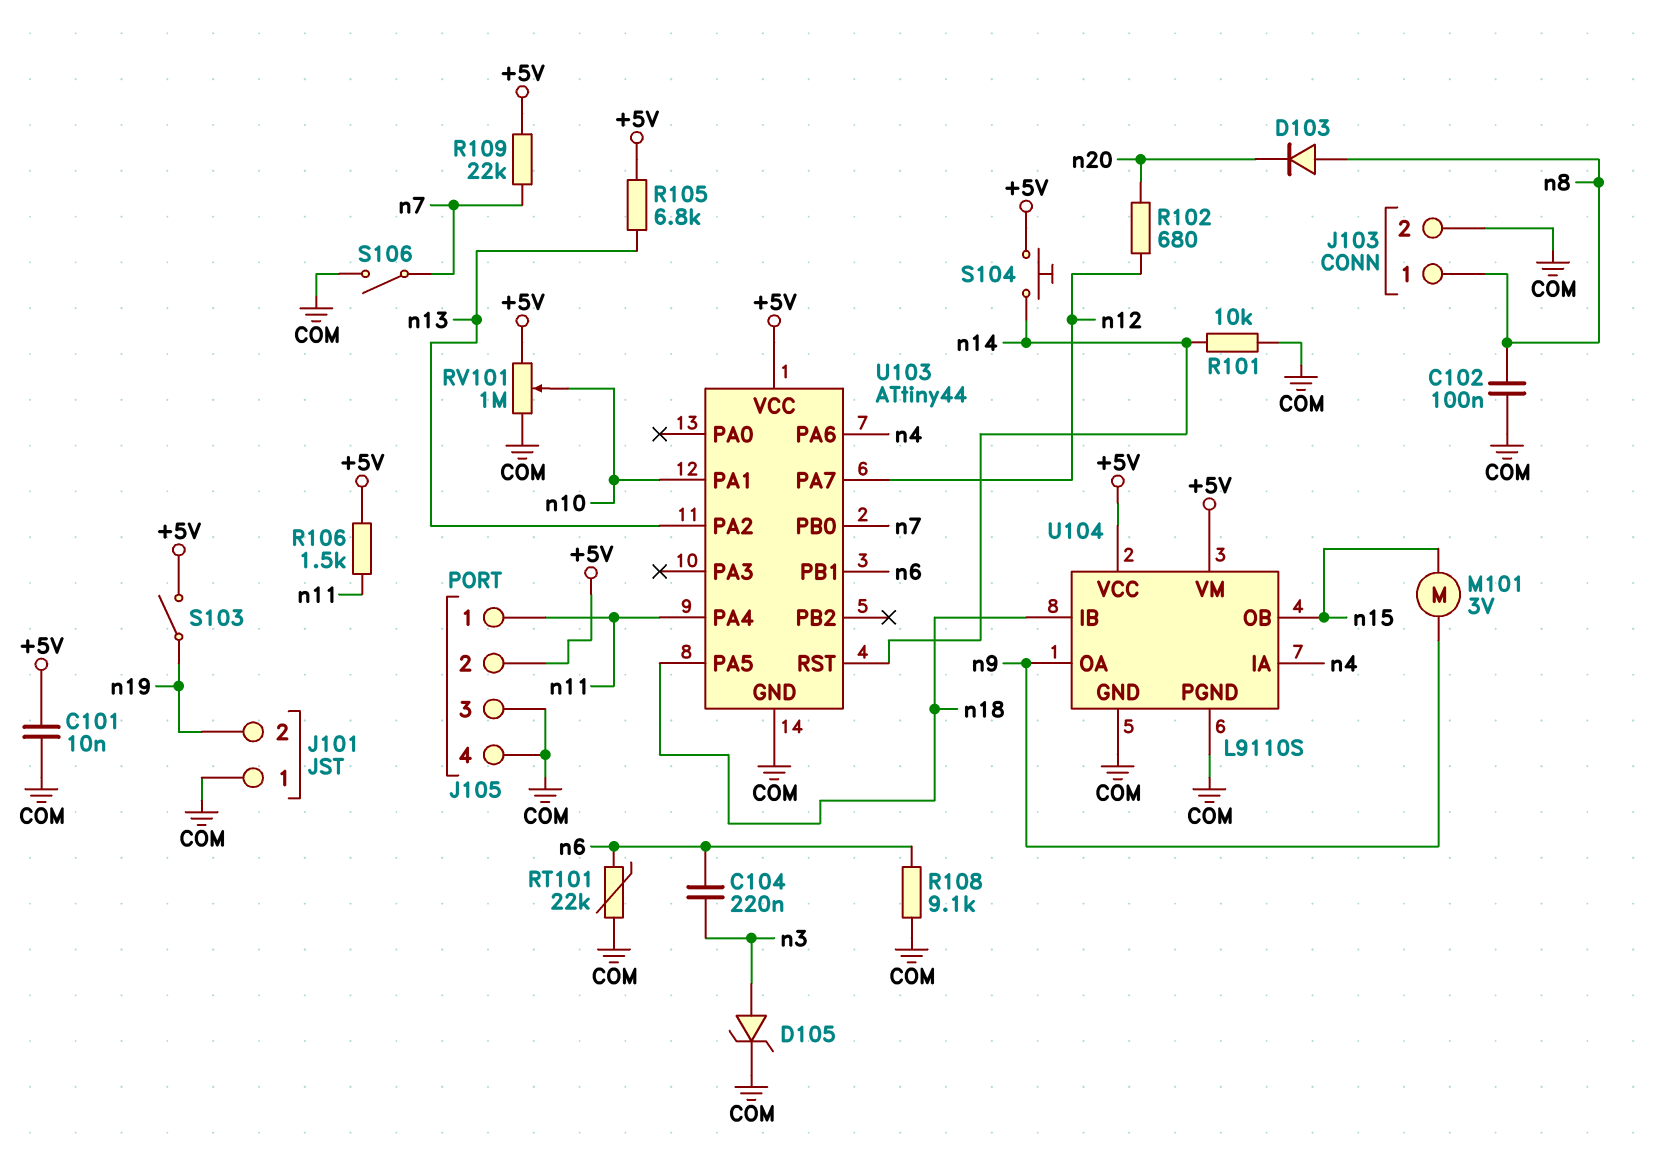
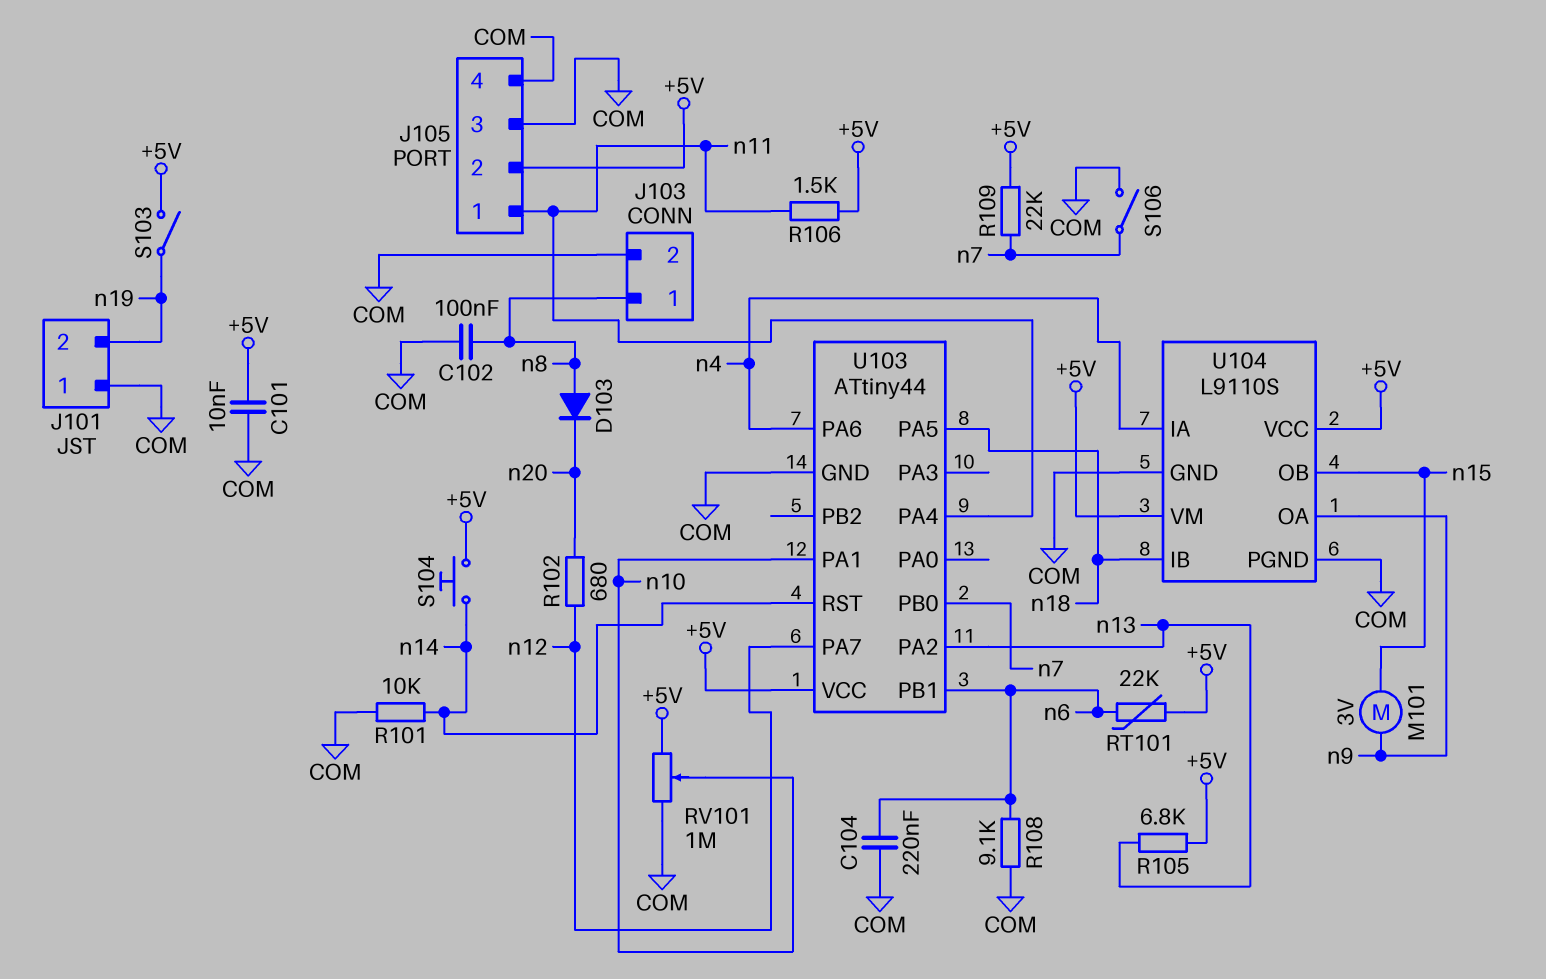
C104: 220nF (n3, n6) -> 220nF (COM, n6)
D105: zener (A n3, K COM) -> none
RT101: 22k (COM, n6) -> 22k (+5V, n6)

